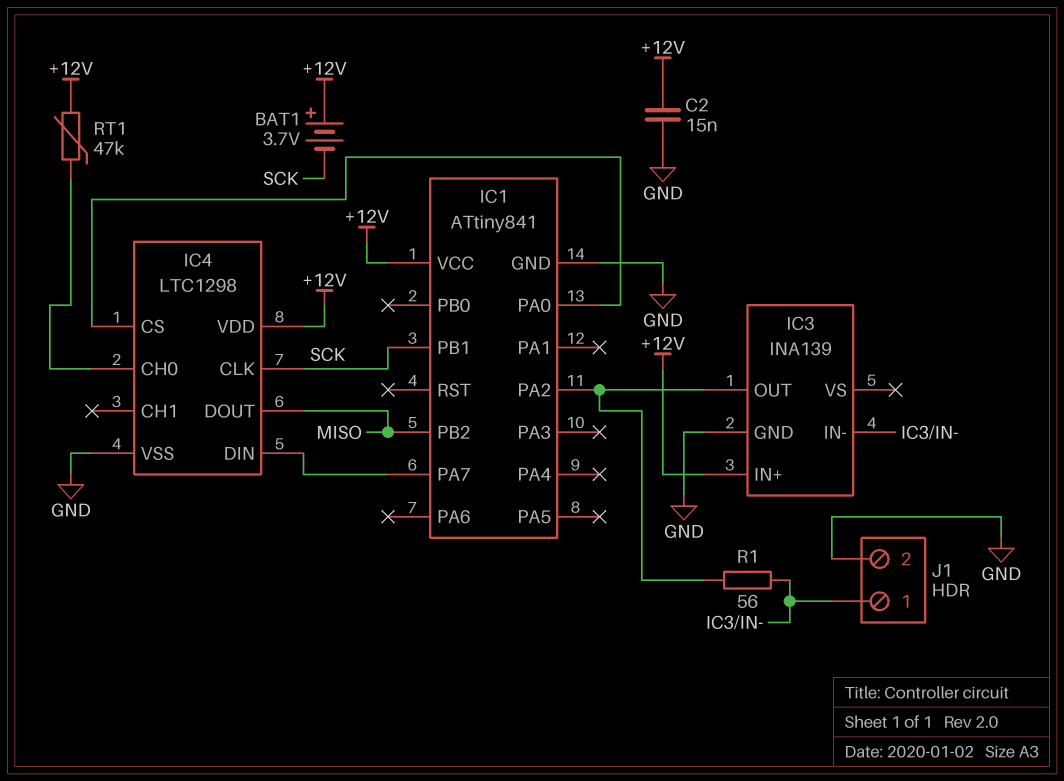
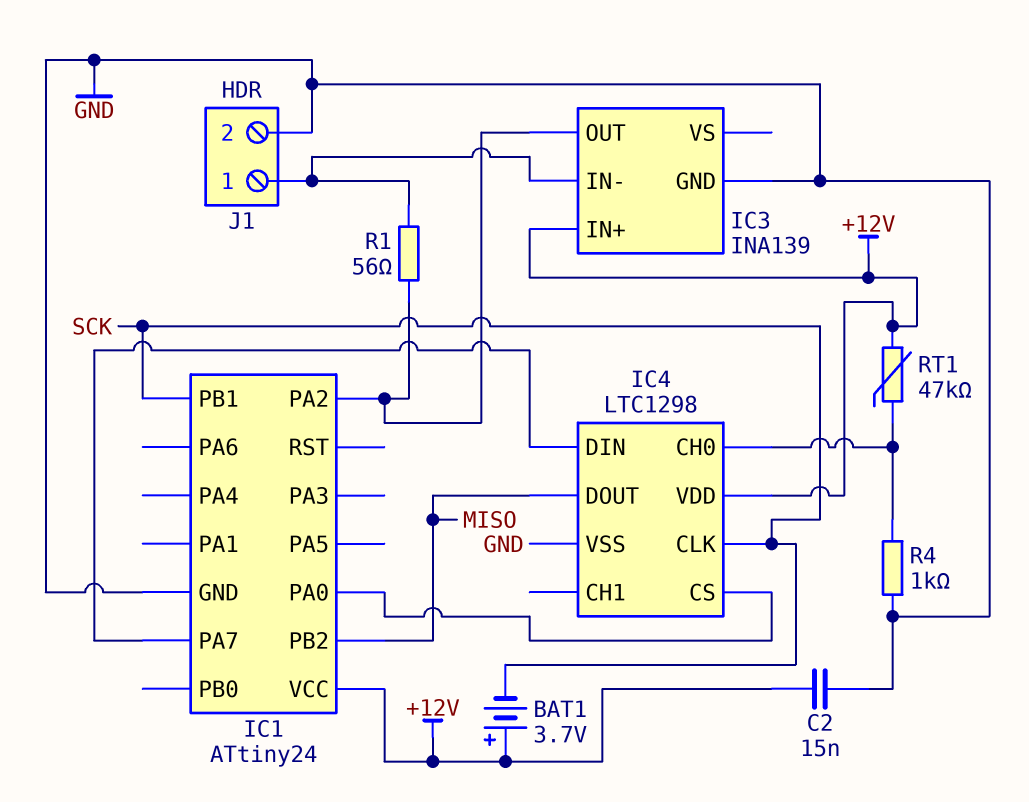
IC1: ATtiny841 -> ATtiny24
R4: none -> 1k (GND, IC4/CH0)

